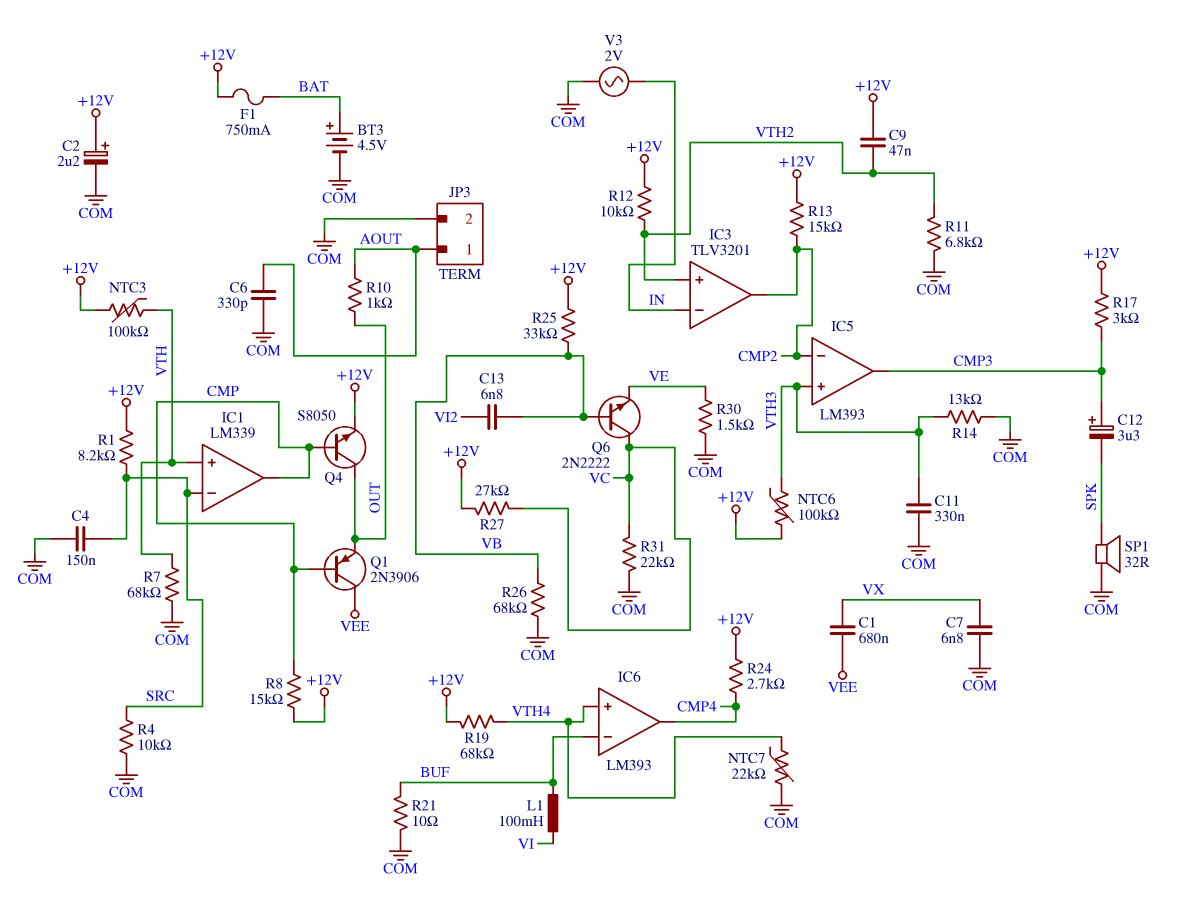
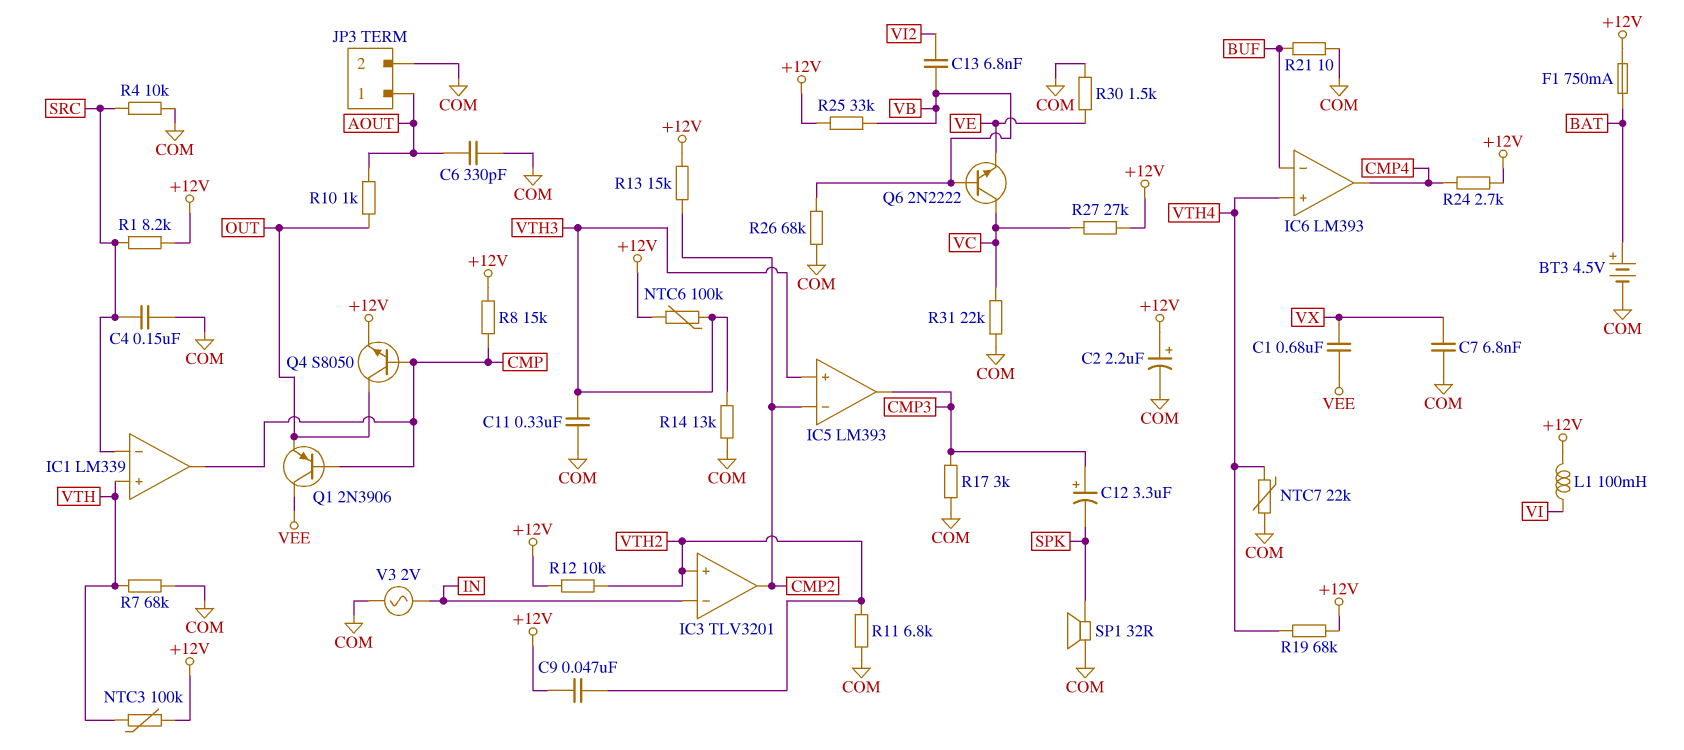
L1: 100mH (BUF, VI) -> 100mH (+12V, VI)
R17: 3k (+12V, CMP3) -> 3k (CMP3, COM)

